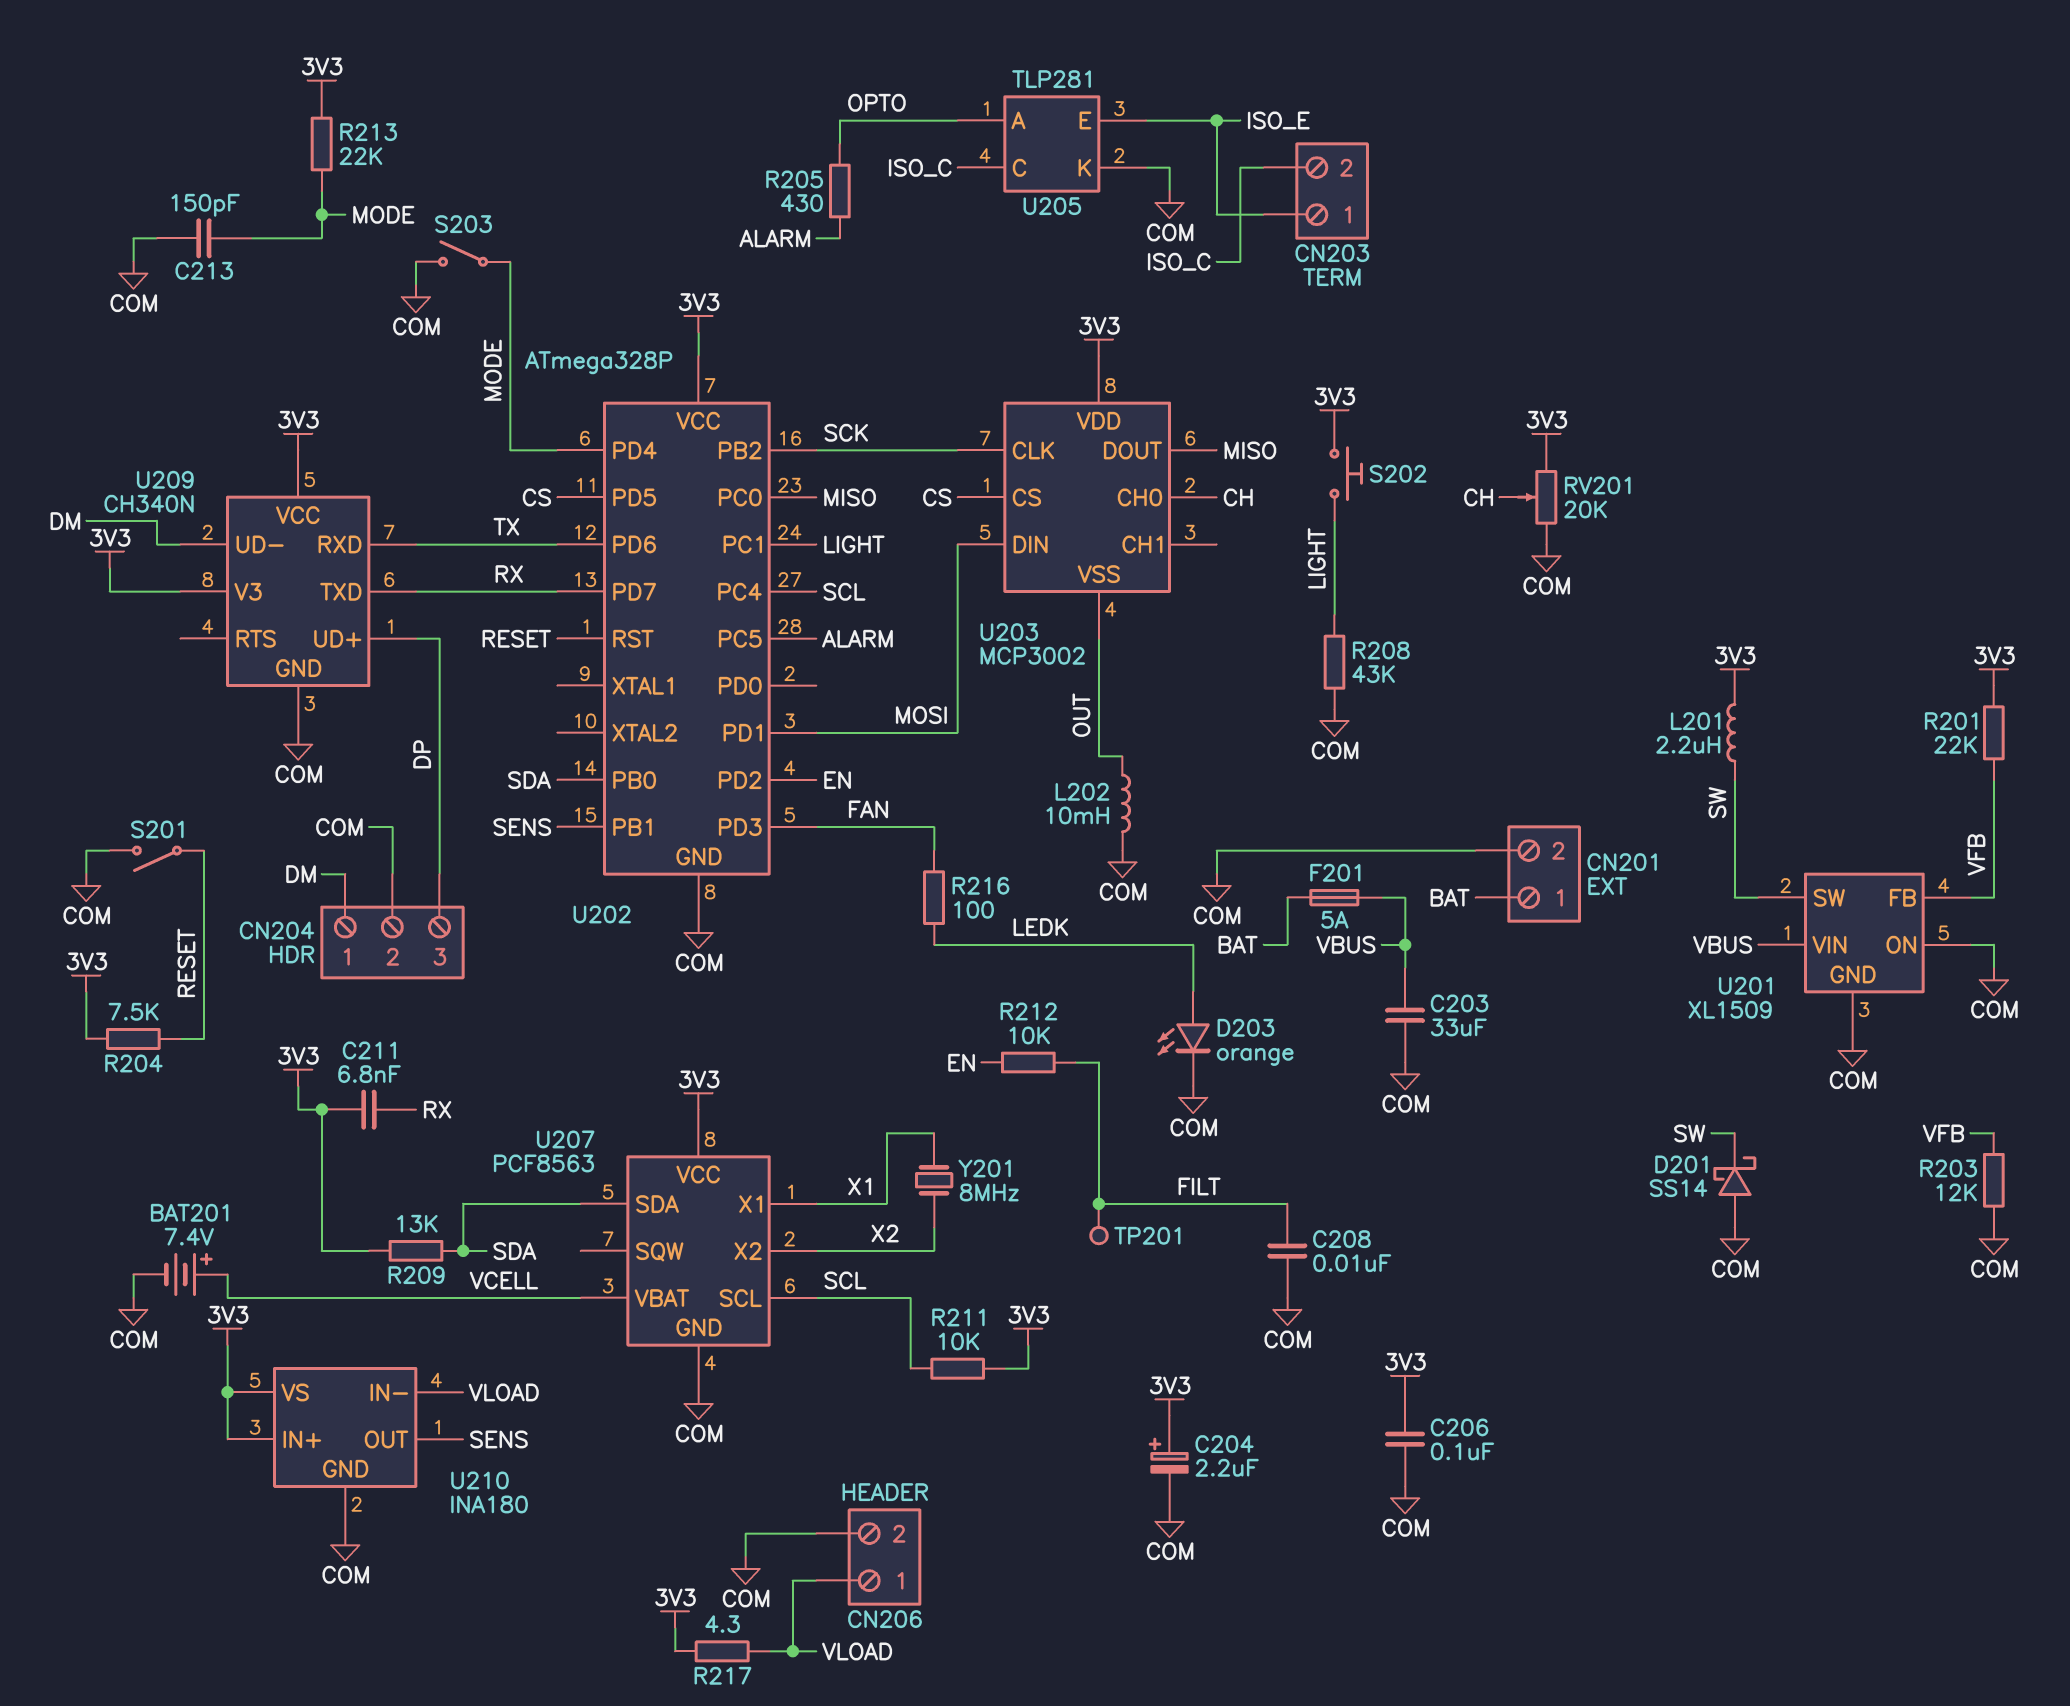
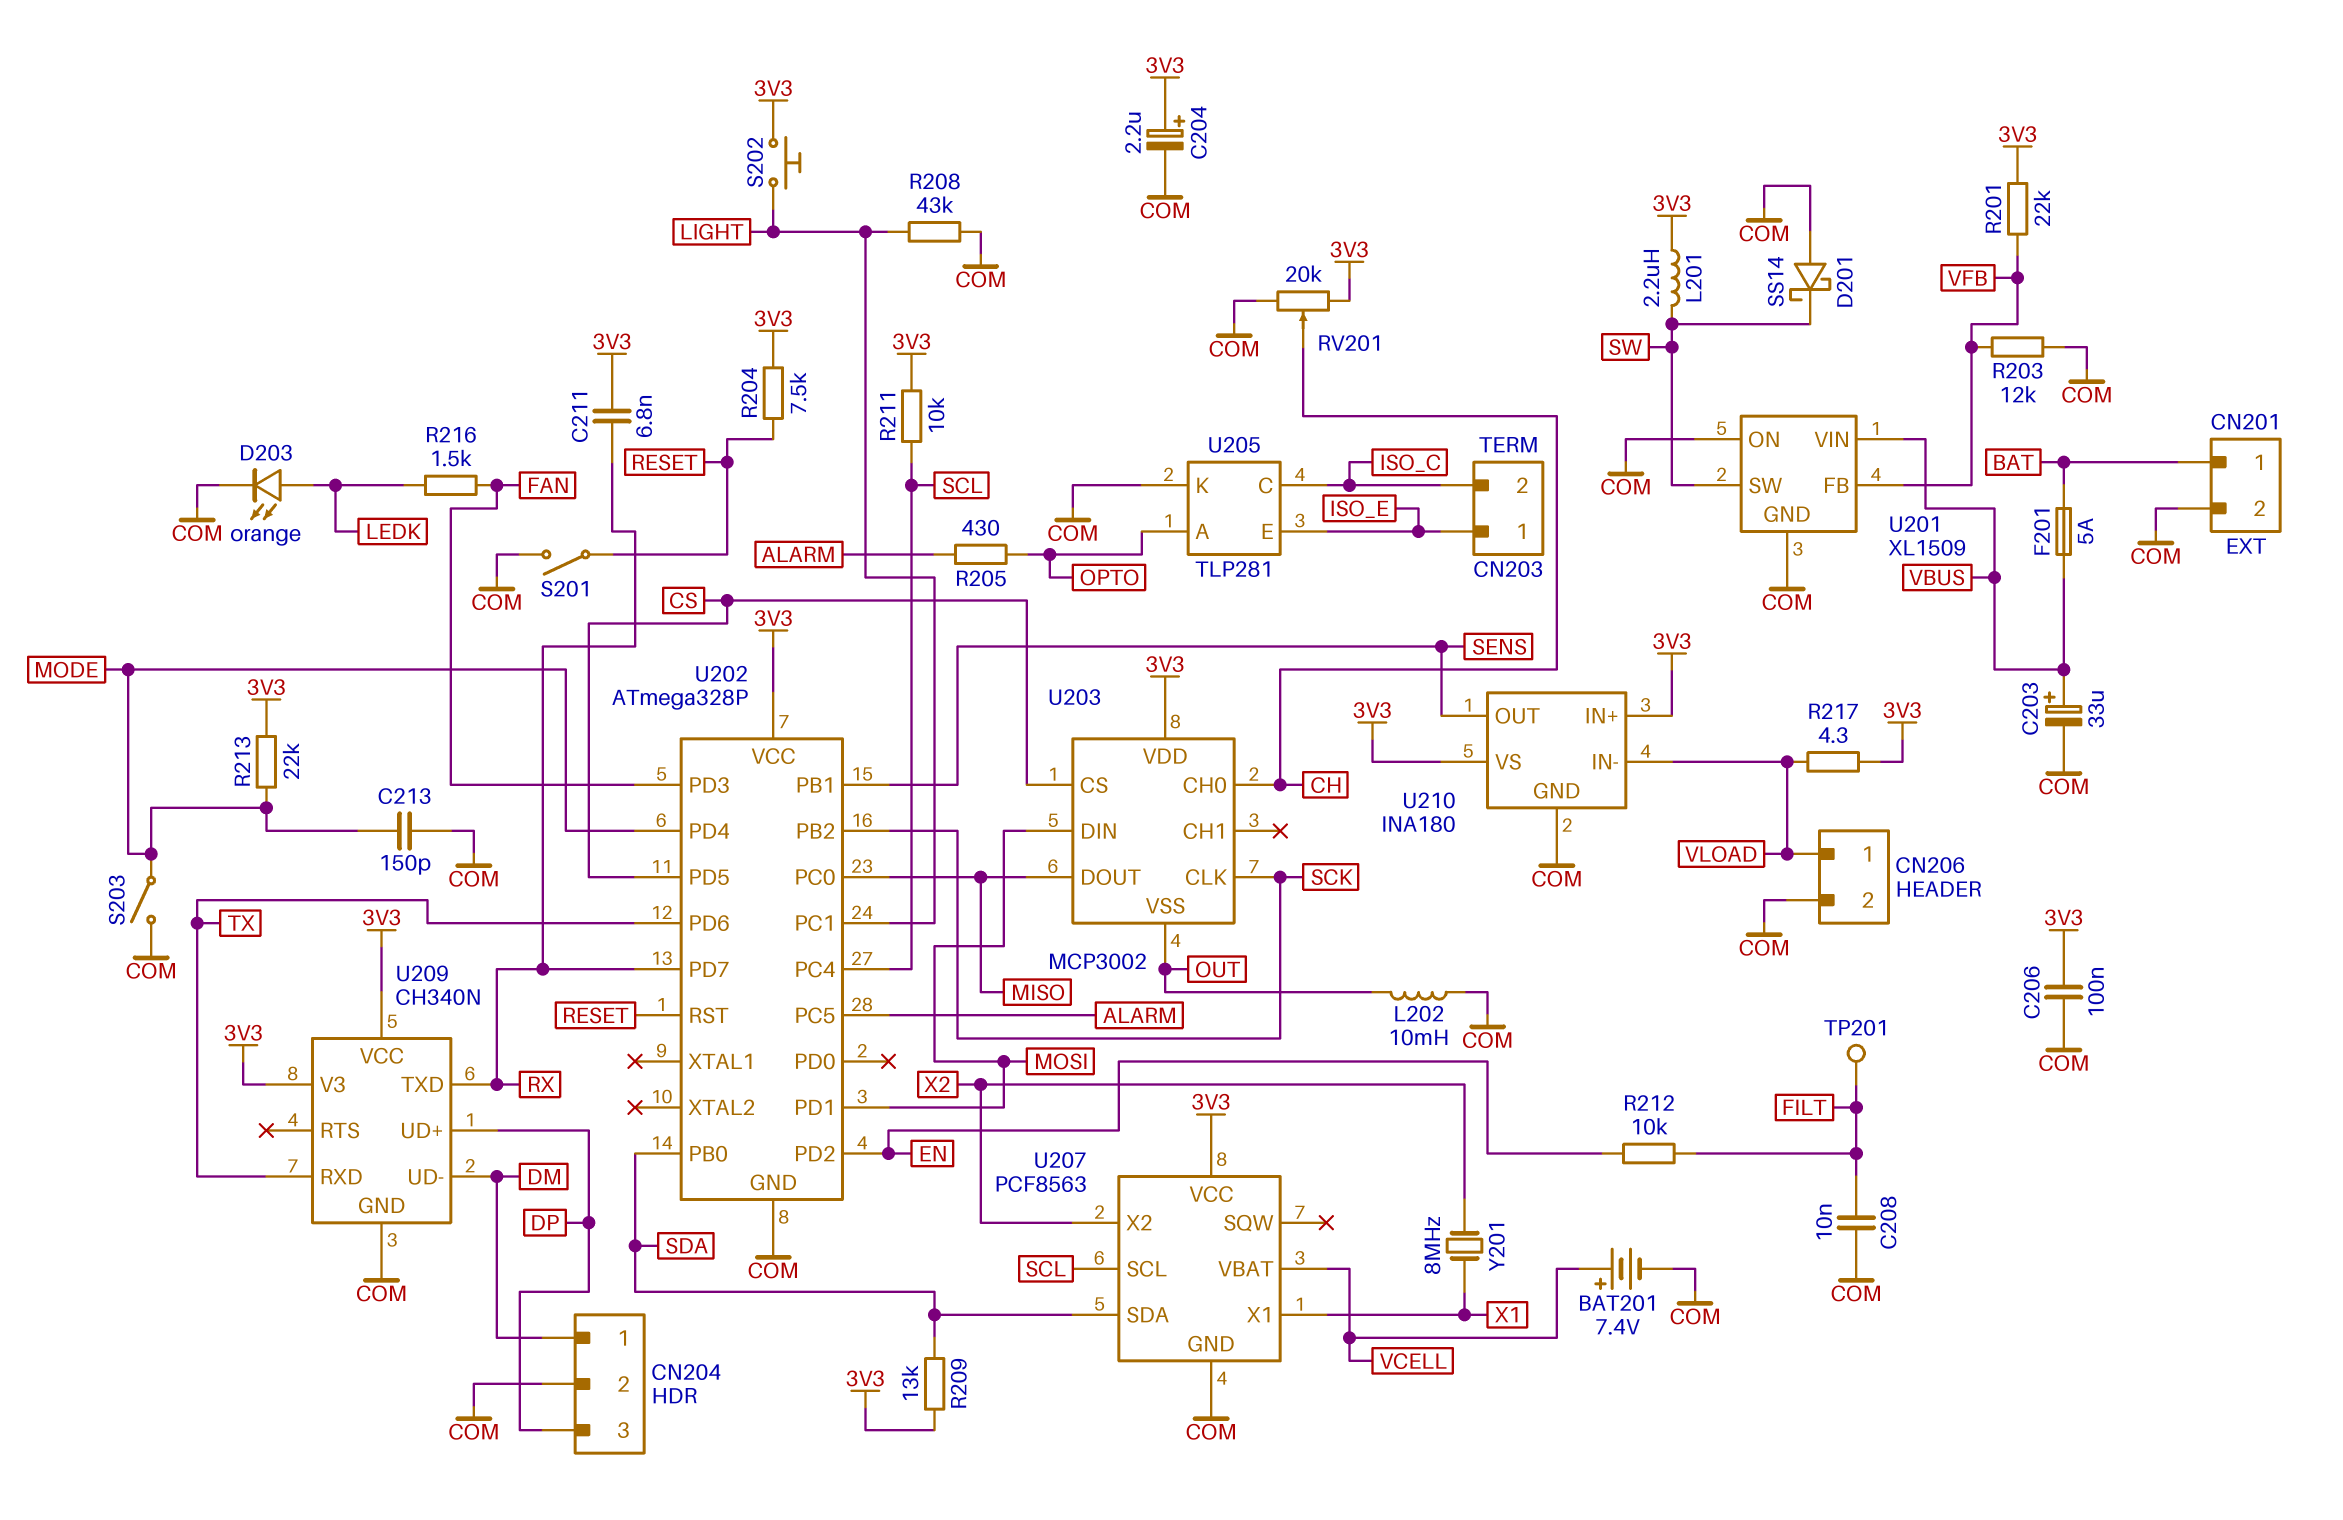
C203: 33uF (COM, VBUS) -> 33uF (plus VBUS, minus COM)
R216: 100 (FAN, LEDK) -> 1.5k (FAN, LEDK)

